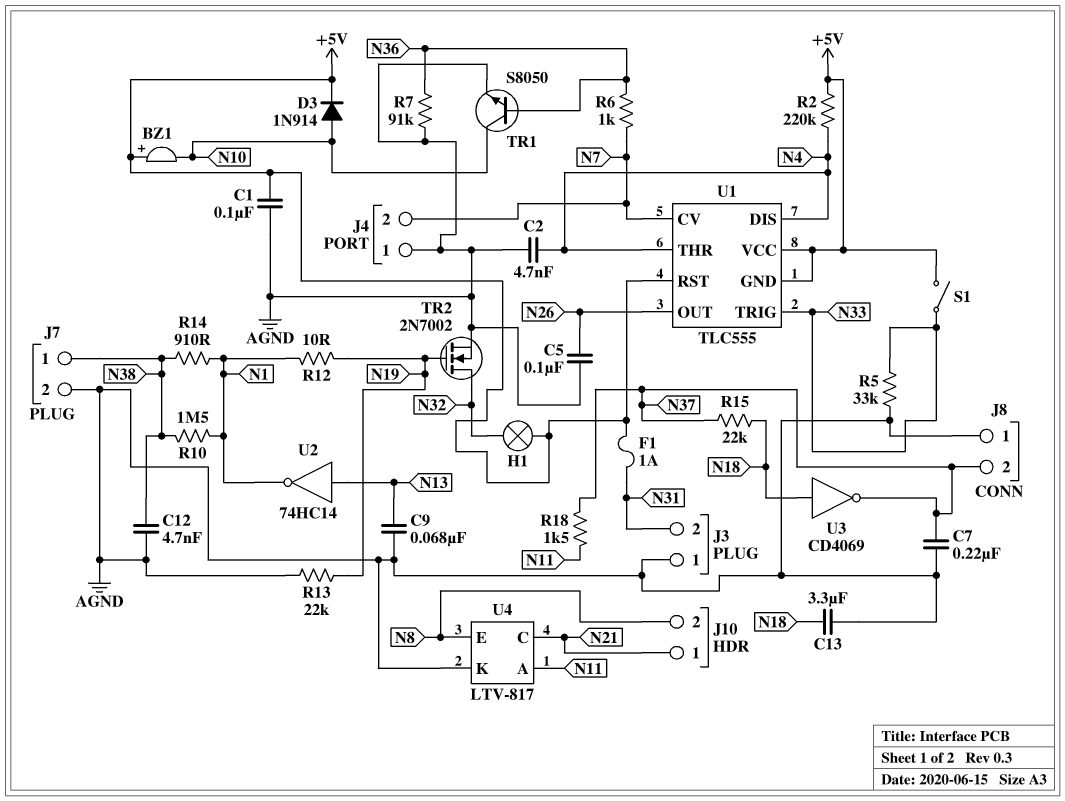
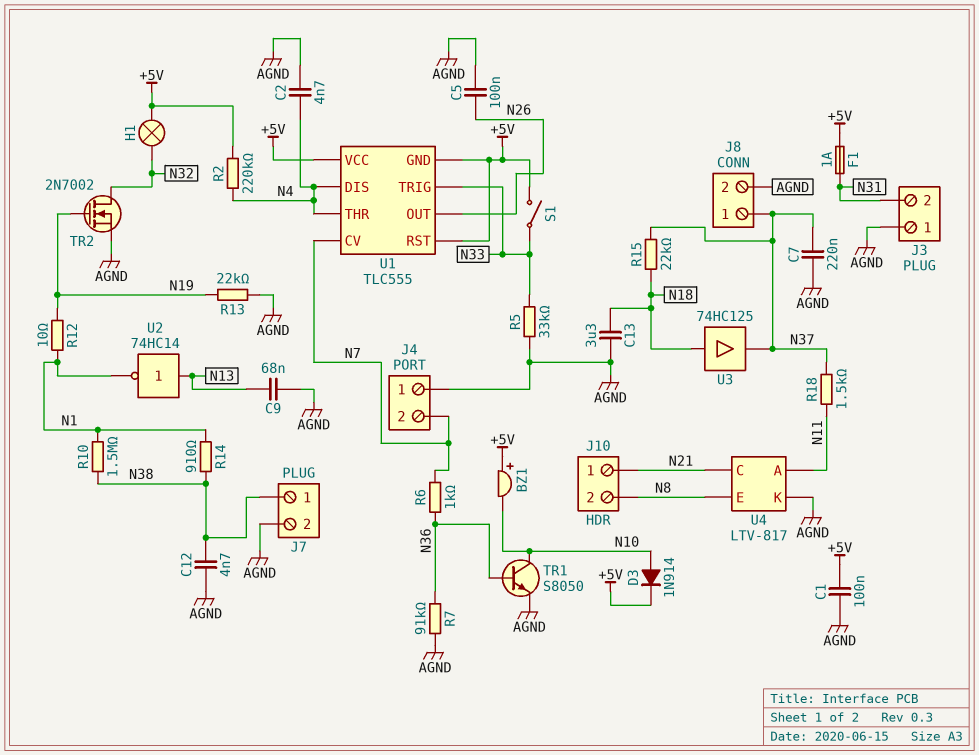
J8 pin 1: AGND -> N37
J8 pin 2: N37 -> AGND
U3: NOT CD4069 (in N18, out N37) -> buffer 74HC125 (in N18, out N37)

